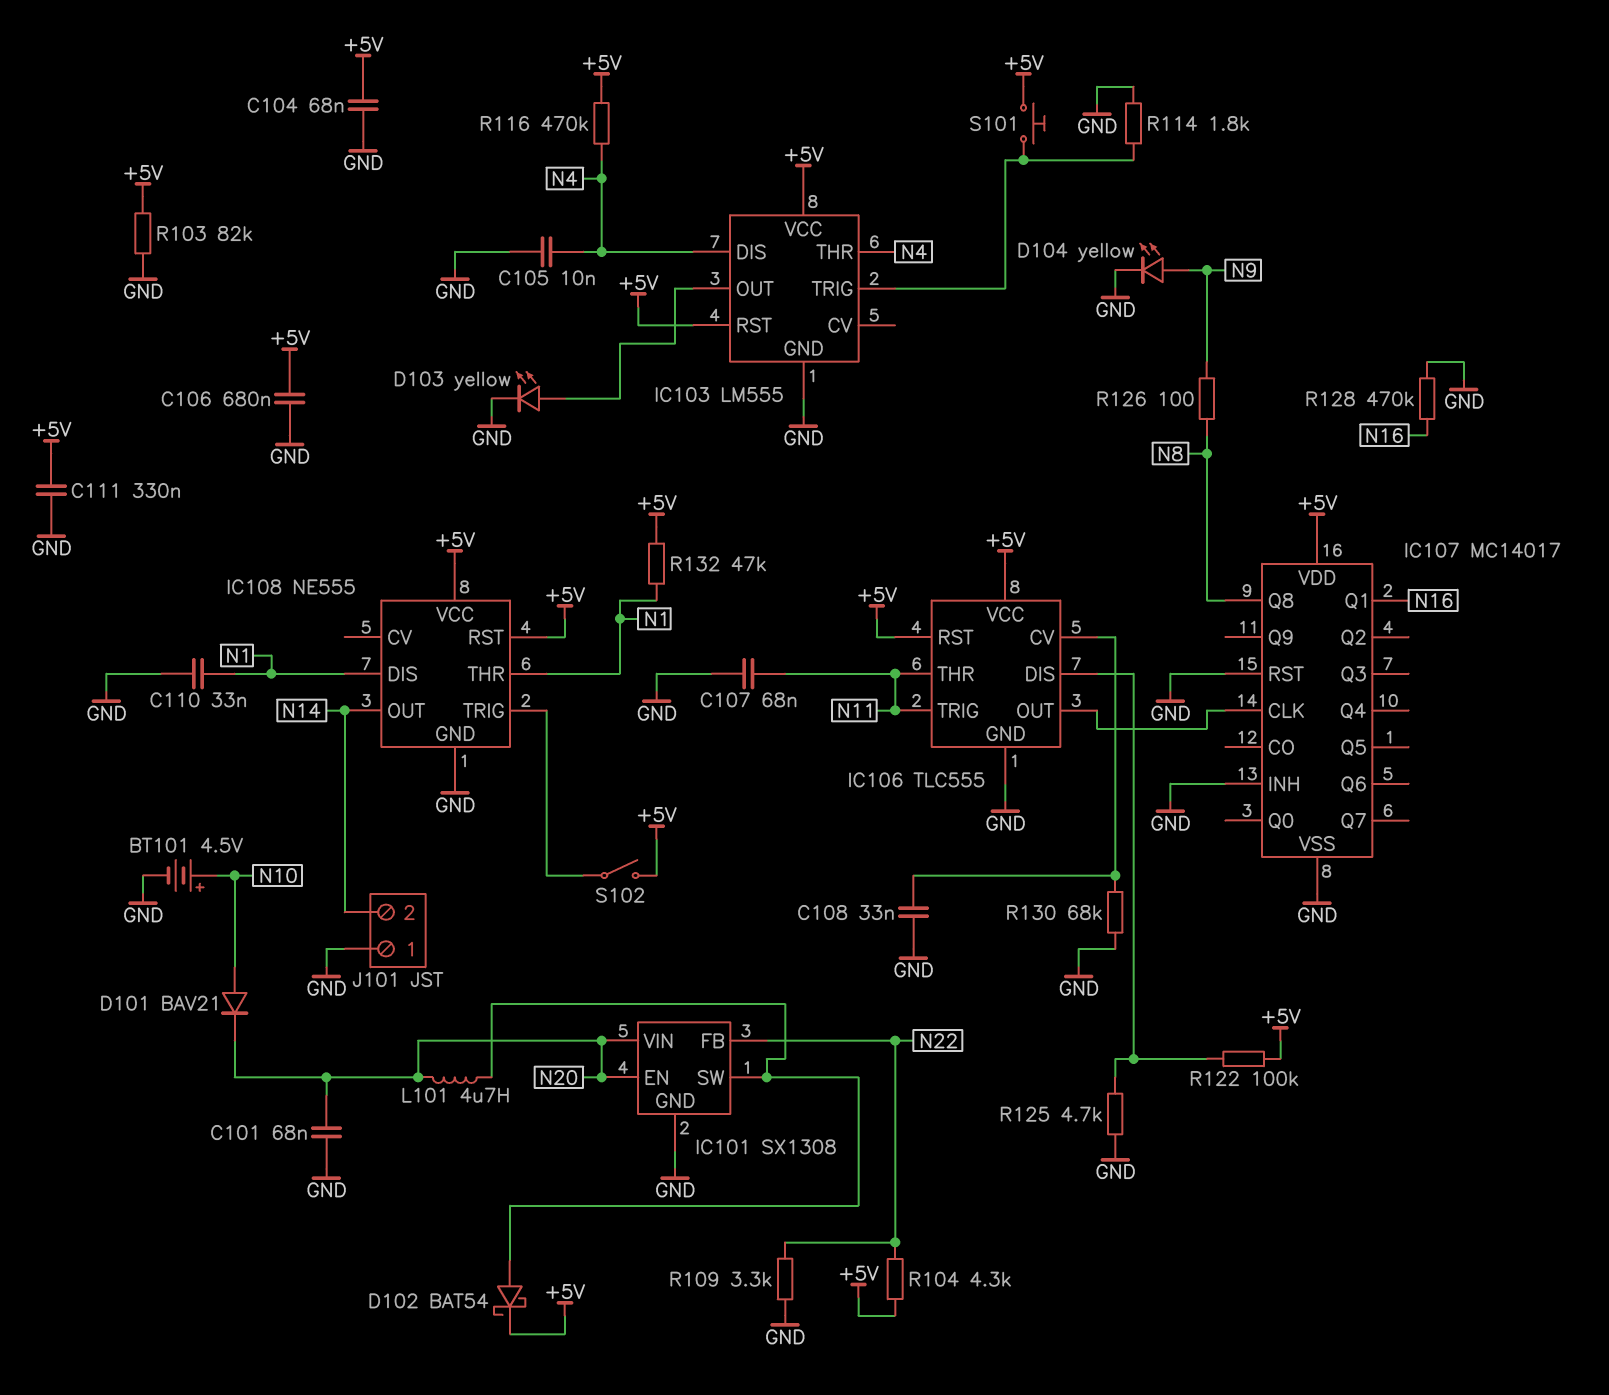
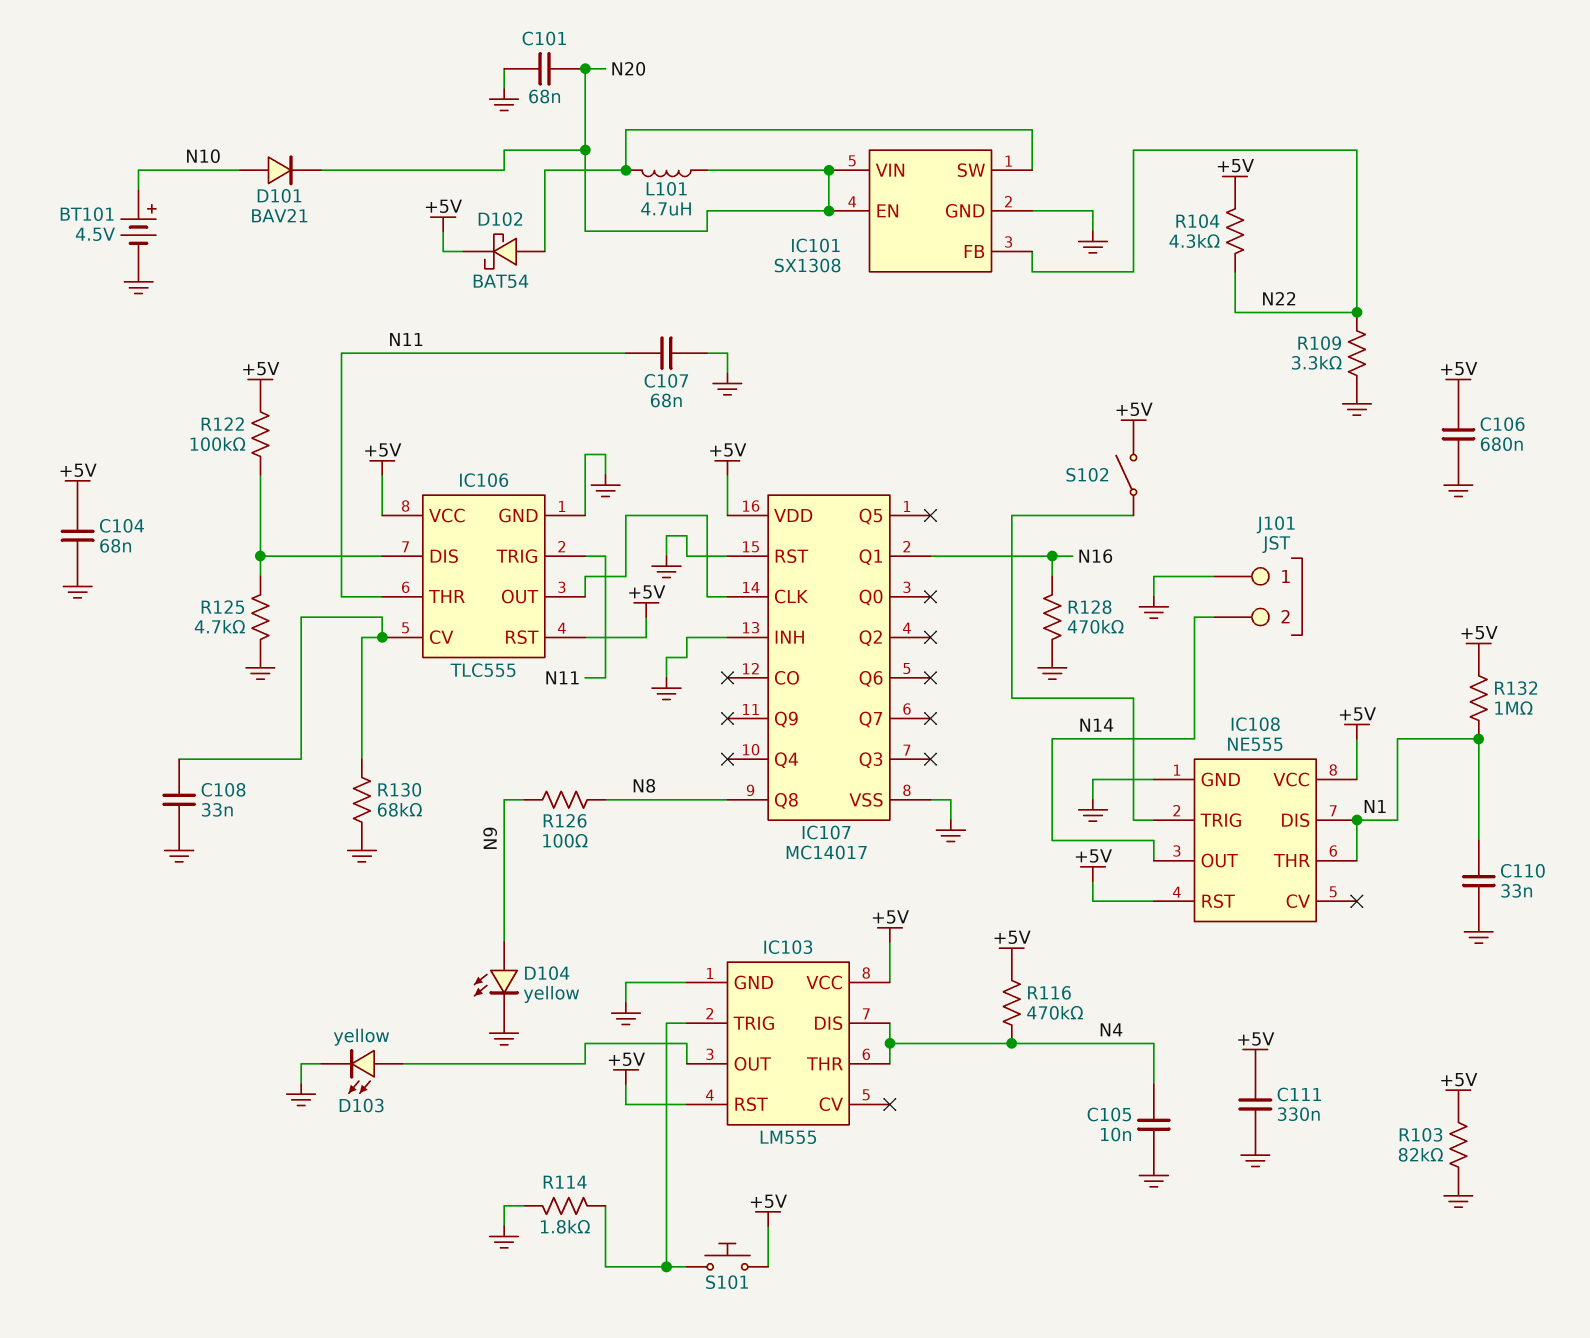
R132: 47k (+5V, N1) -> 1M (+5V, N1)

